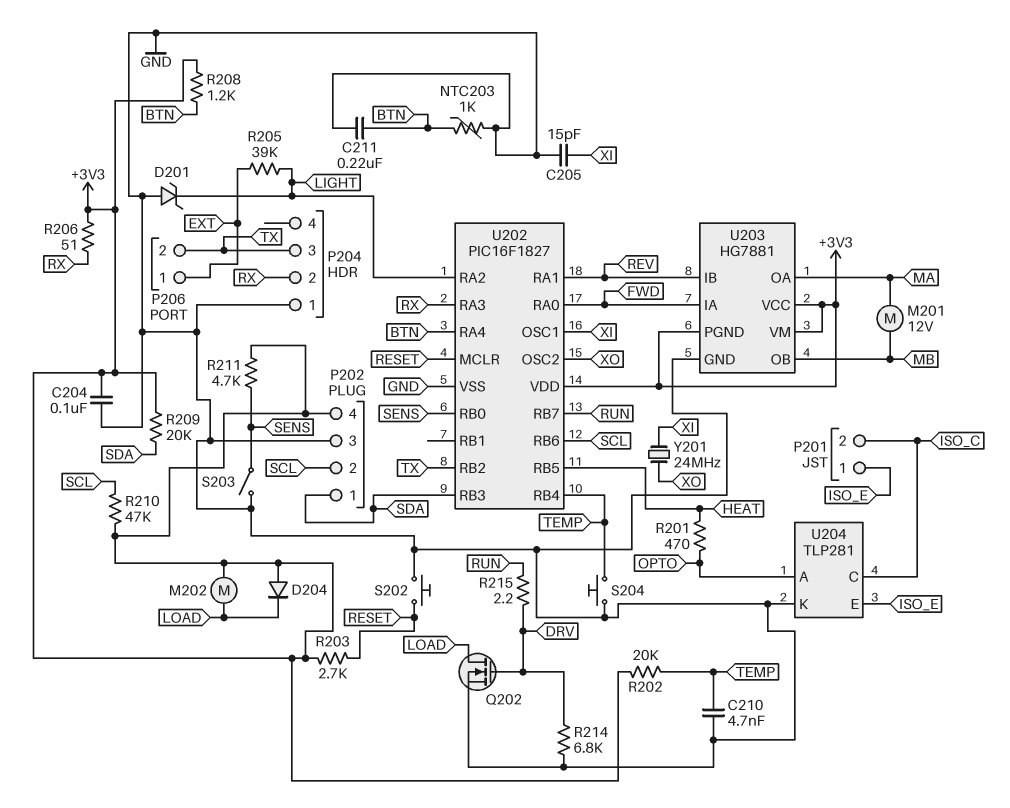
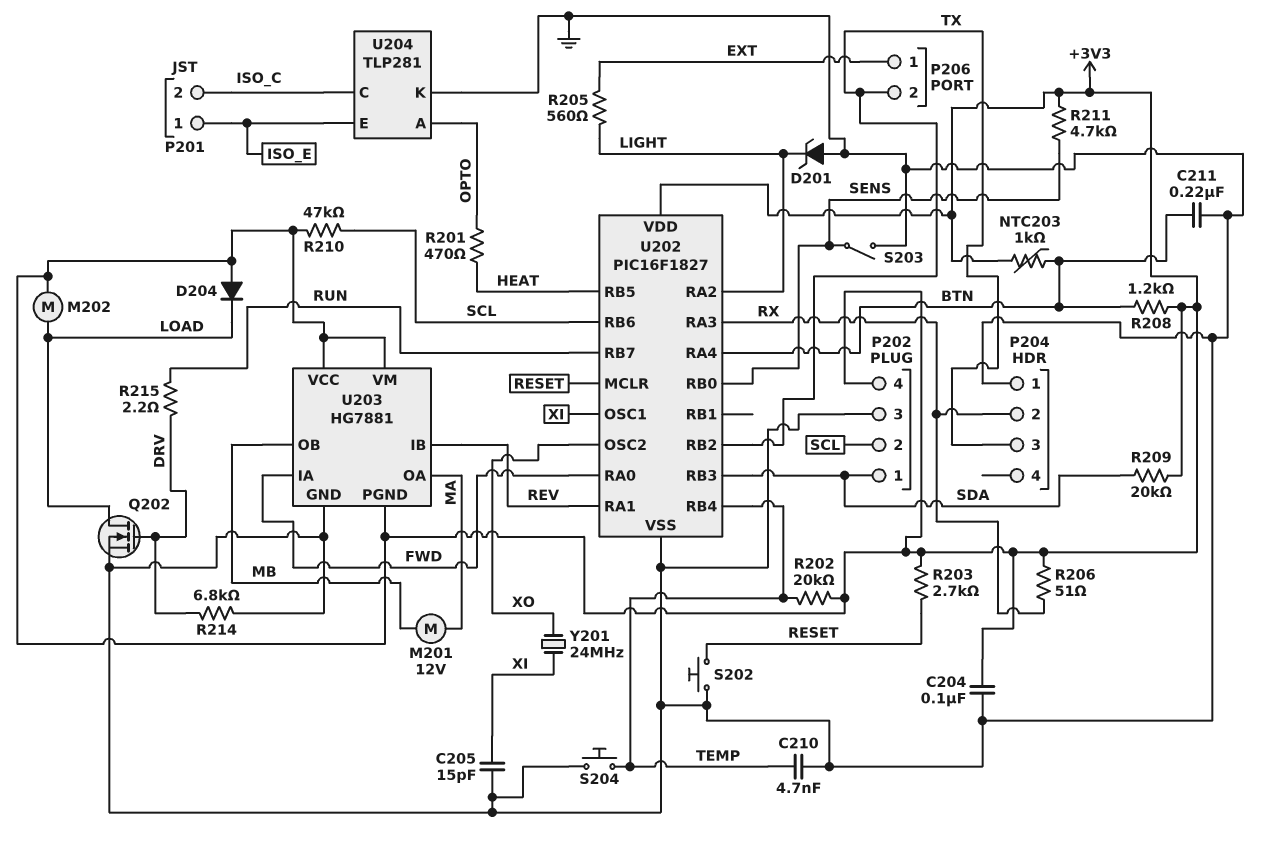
NTC203: 1k (BTN, GND) -> 1k (+3V3, BTN)
R205: 39k (EXT, LIGHT) -> 560 (EXT, LIGHT)

